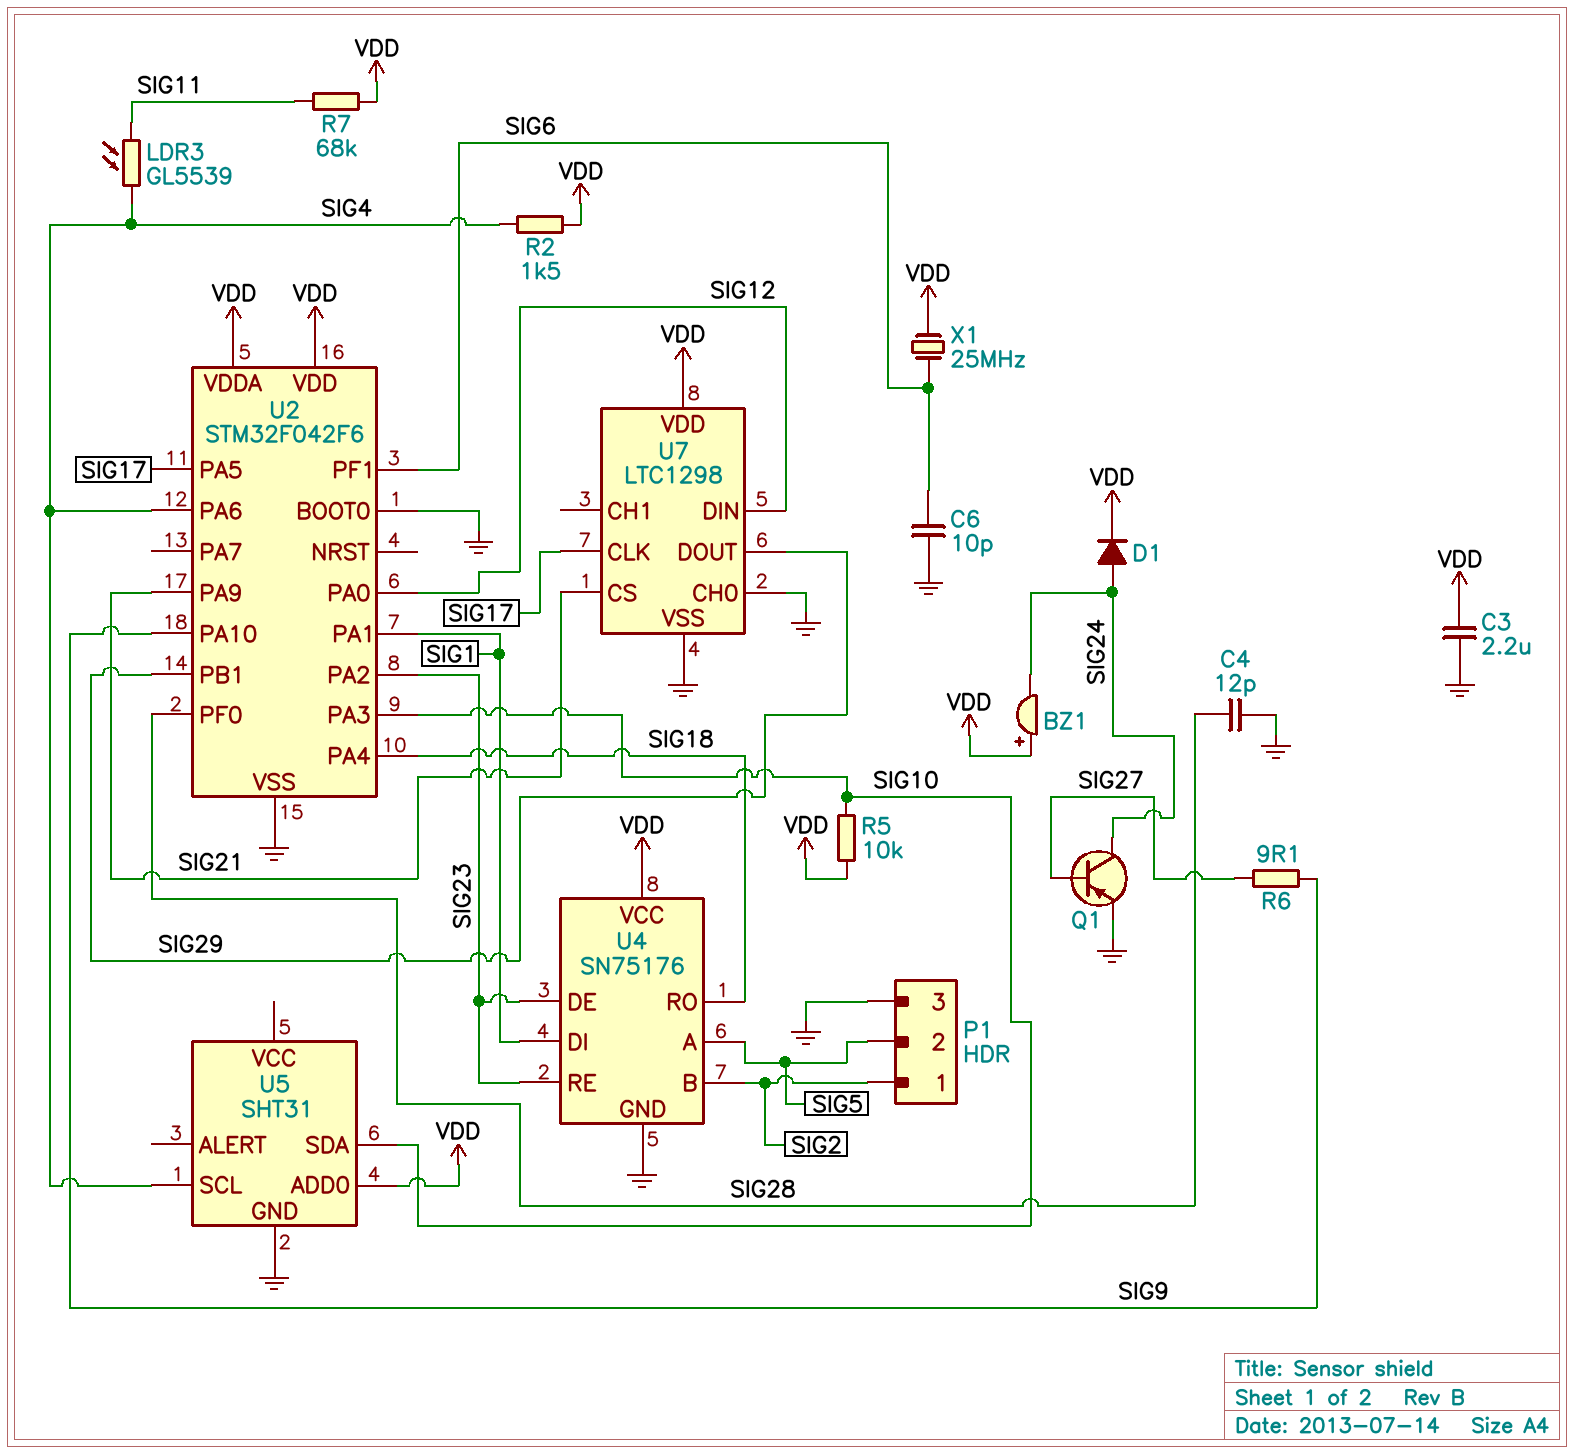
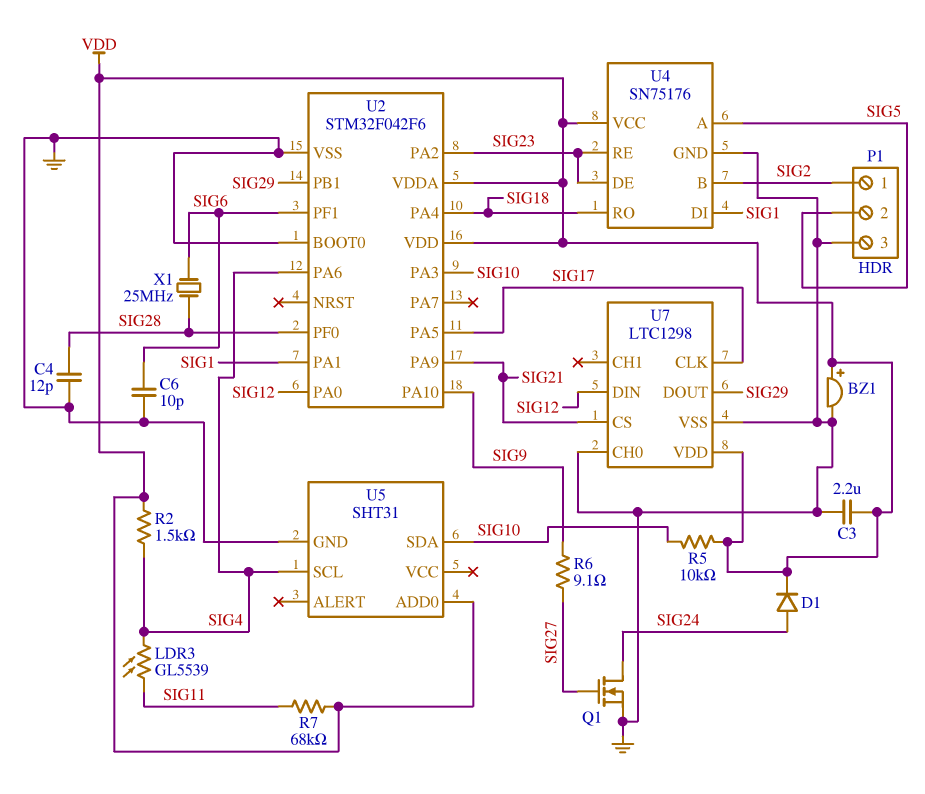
BZ1: buzzer (plus VDD, minus SIG24) -> buzzer (plus VDD, minus GND)
Q1: PNP (B SIG27, C SIG24, E GND) -> NMOS (G SIG27, D SIG24, S GND)
X1: 25MHz (SIG6, VDD) -> 25MHz (SIG6, SIG28)

